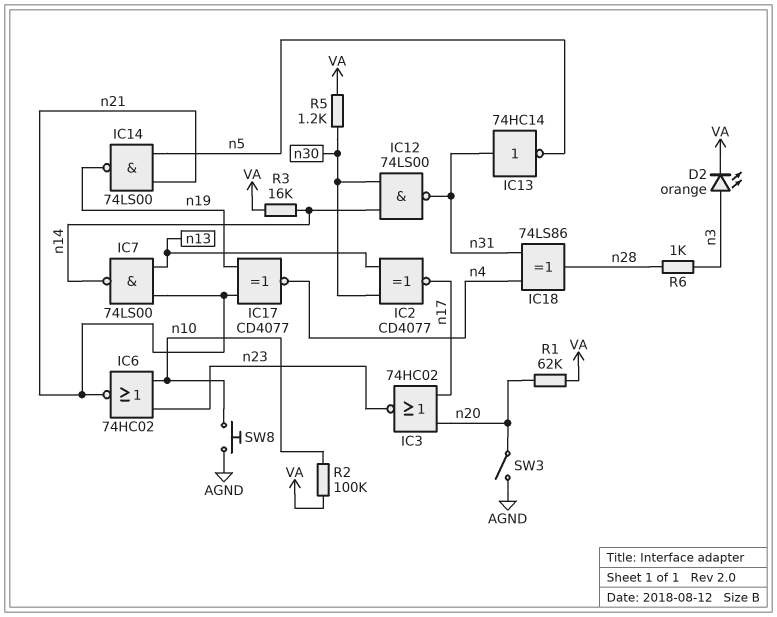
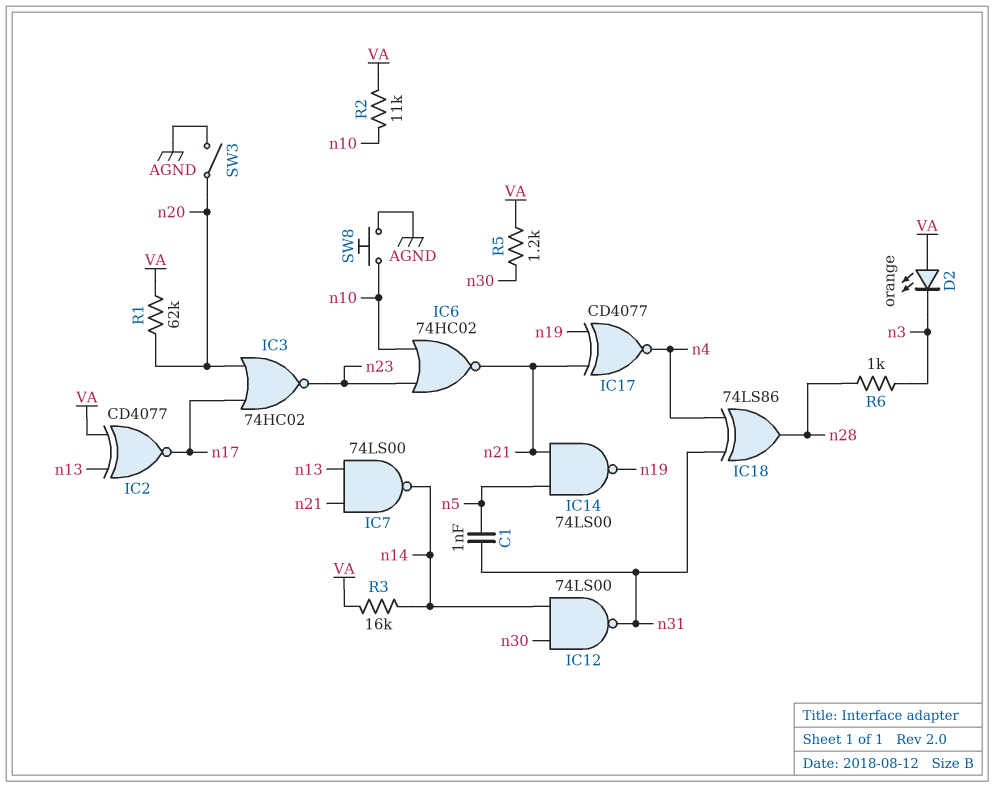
C1: none -> 1nF (n5, n31)
D2: LED orange (A n3, K VA) -> LED orange (A VA, K n3)
IC2: XNOR CD4077 (in n13, in n30, out n17) -> XNOR CD4077 (in VA, in n13, out n17)
IC13: NOT 74HC14 (in n31, out n5) -> none
R2: 100k (VA, n10) -> 11k (VA, n10)

